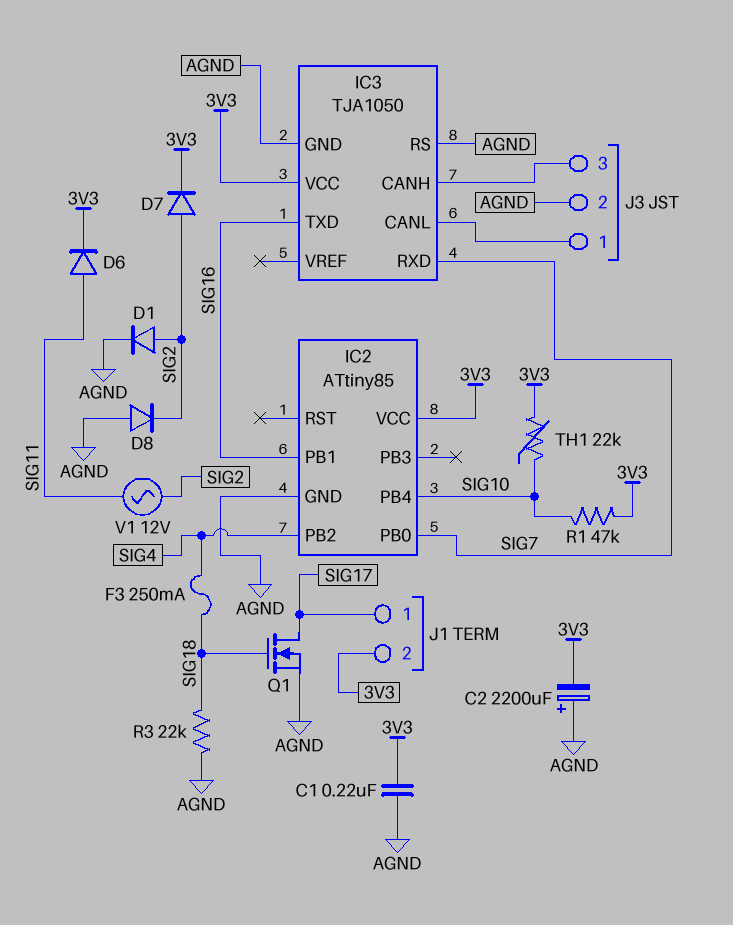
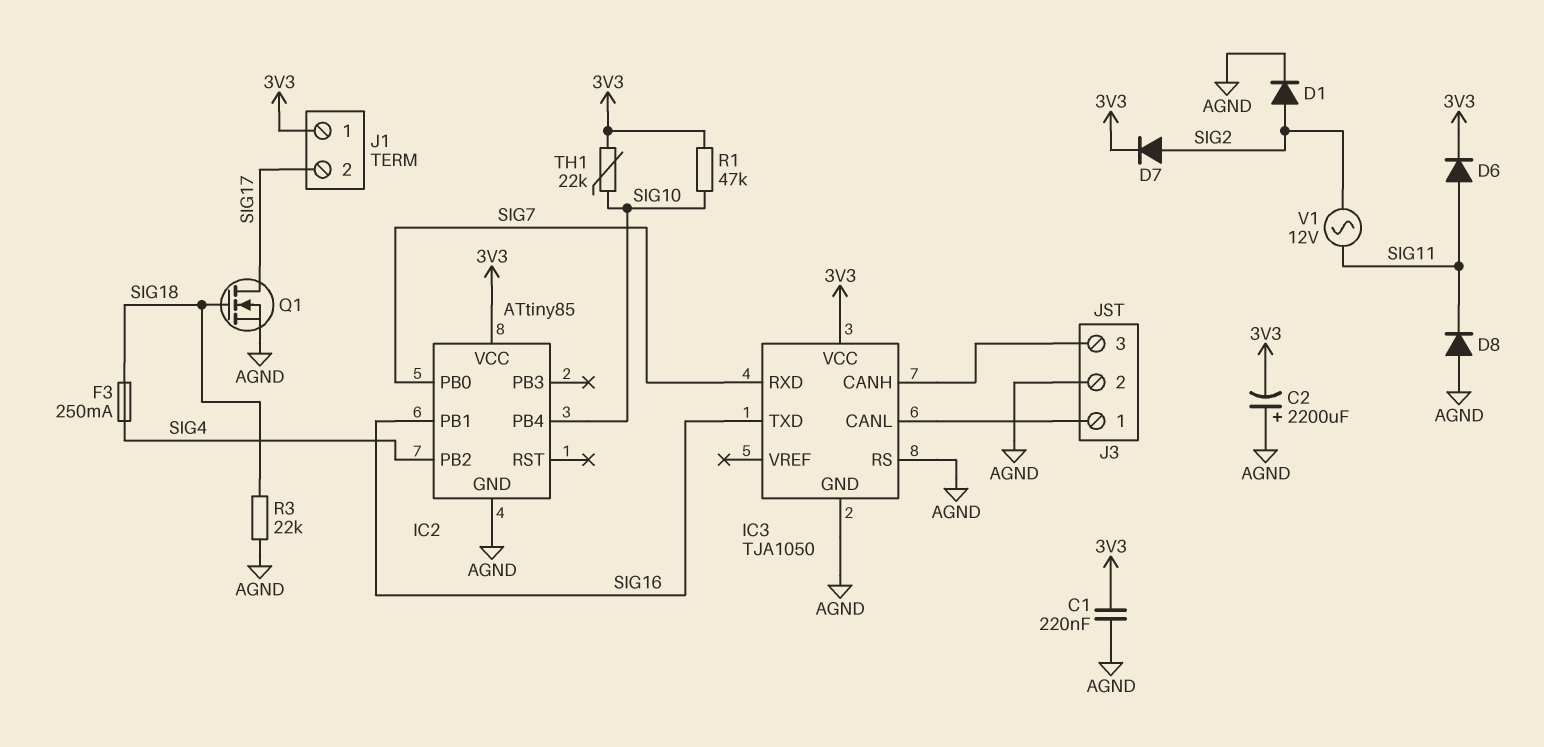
D8: diode (A AGND, K SIG2) -> diode (A AGND, K SIG11)
J1 pin 1: SIG17 -> 3V3
J1 pin 2: 3V3 -> SIG17

